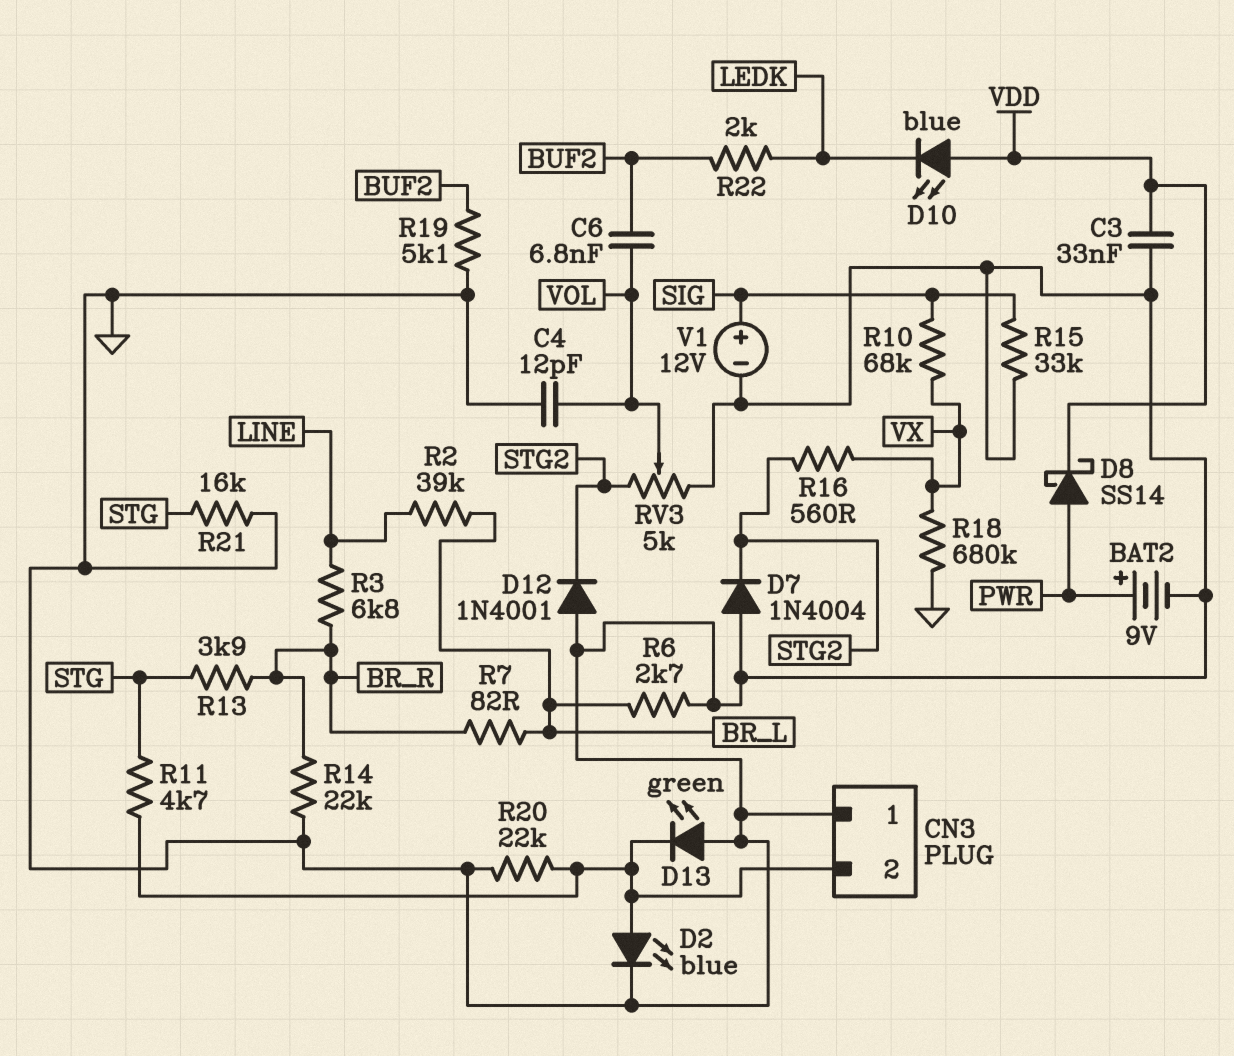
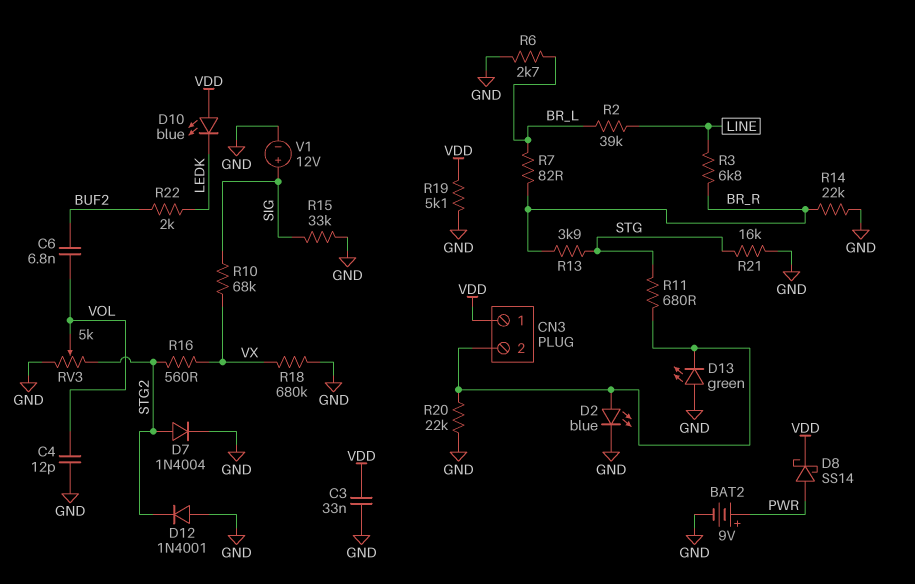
CN3 pin 1: GND -> VDD
D7: diode 1N4004 (A GND, K STG2) -> diode 1N4004 (A STG2, K GND)
R11: 4.7k (CN3/2, STG) -> 680 (CN3/2, STG)
R19: 5.1k (BUF2, GND) -> 5.1k (GND, VDD)

